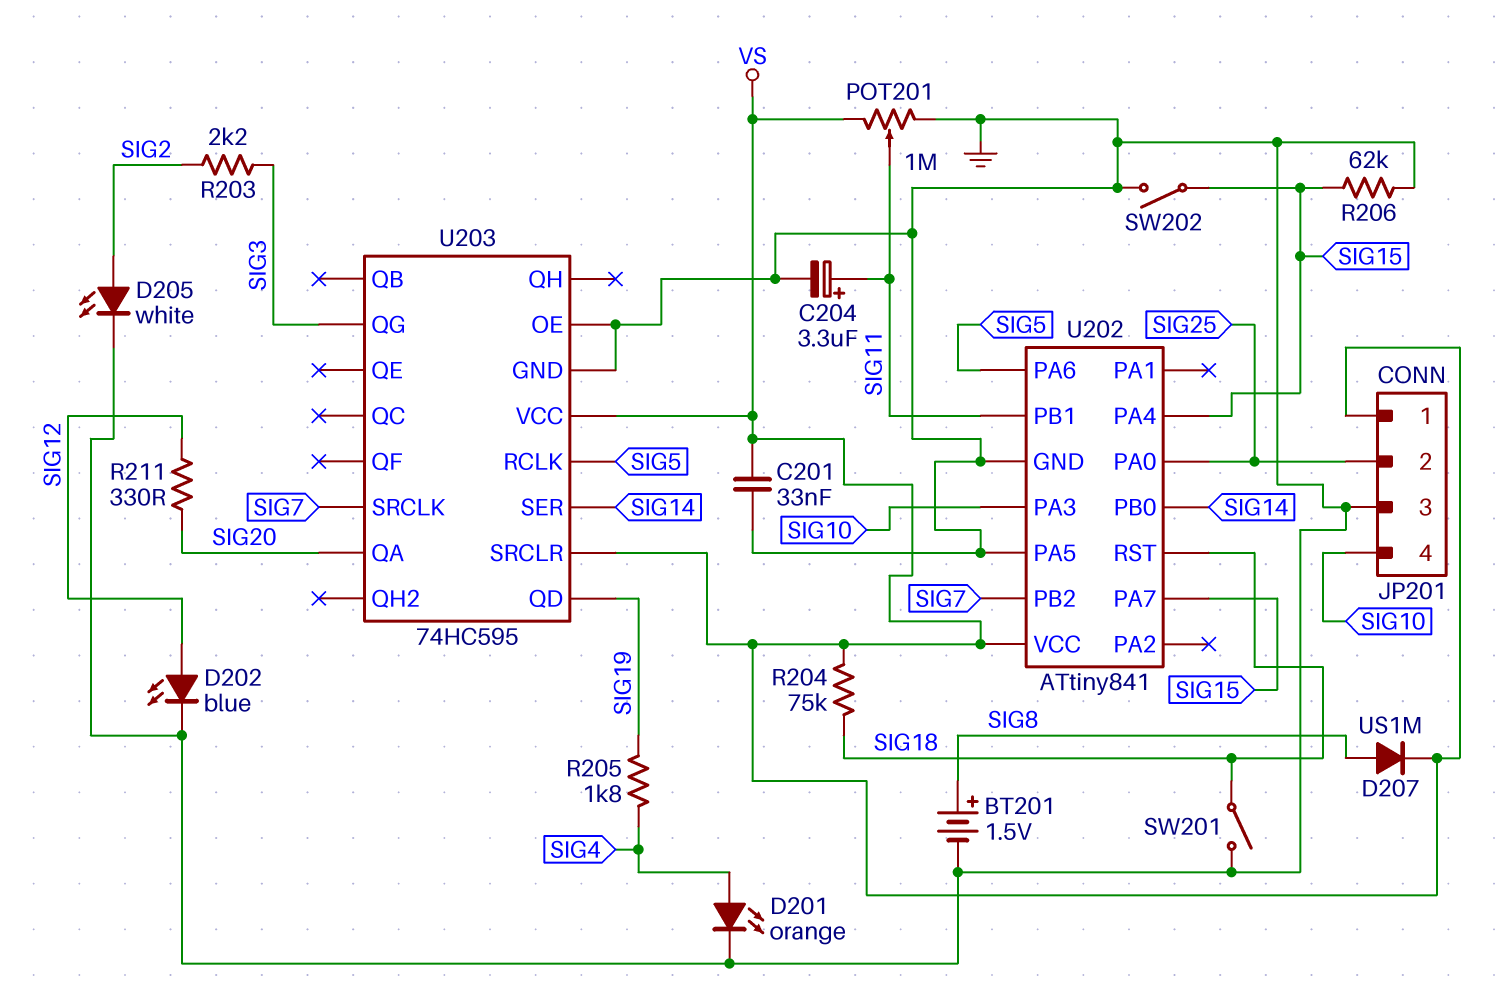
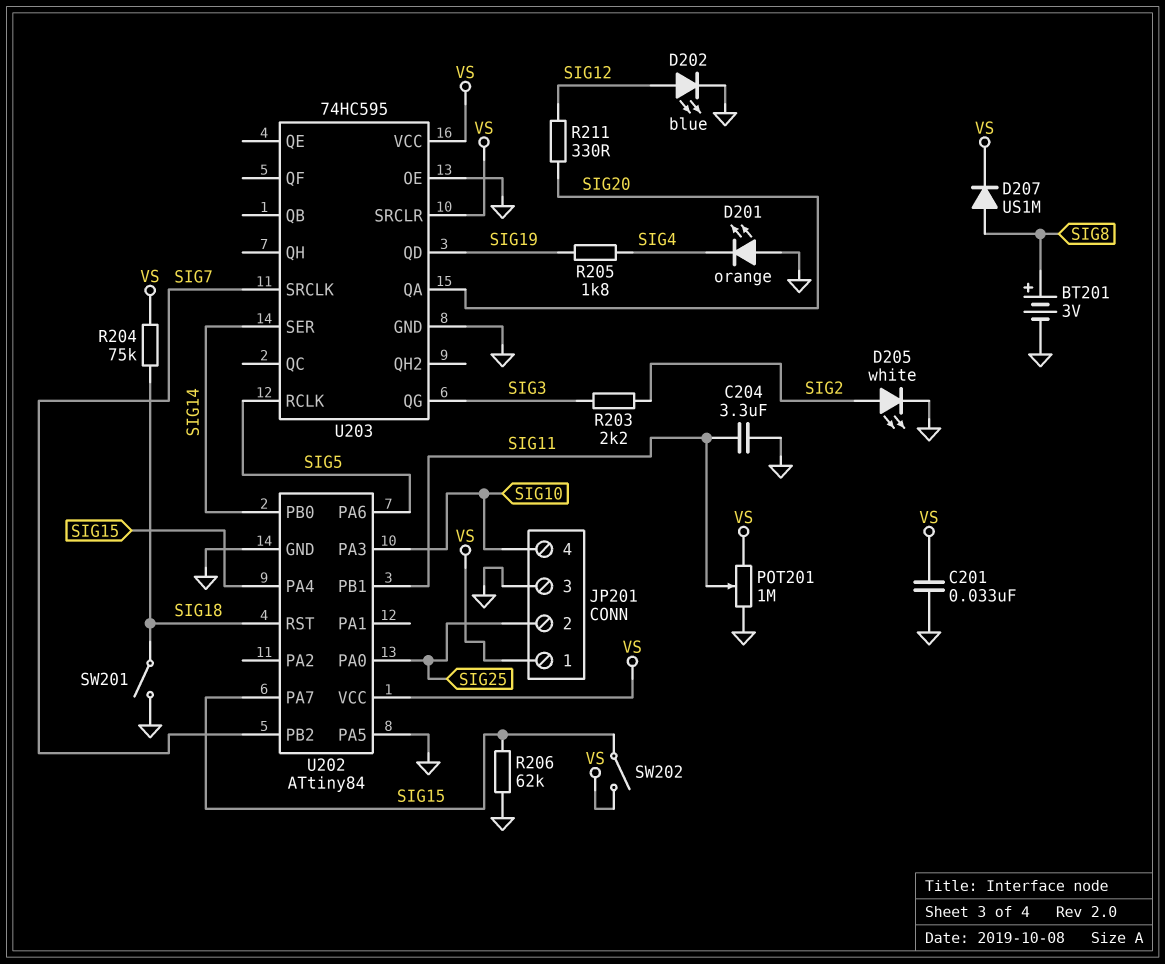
BT201: 1.5V (plus SIG8, minus GND) -> 3V (plus SIG8, minus GND)
C204: 3.3uF (plus SIG11, minus GND) -> 3.3uF (GND, SIG11)
D201: LED orange (A SIG4, K GND) -> LED orange (A GND, K SIG4)
SW202: switch (GND, SIG15) -> switch (SIG15, VS)
U202: ATtiny841 -> ATtiny84

